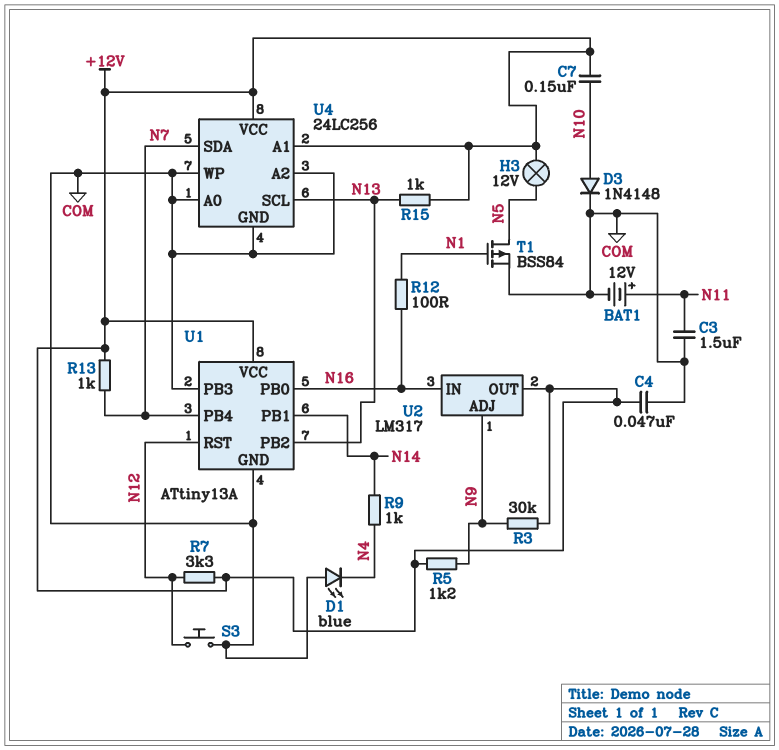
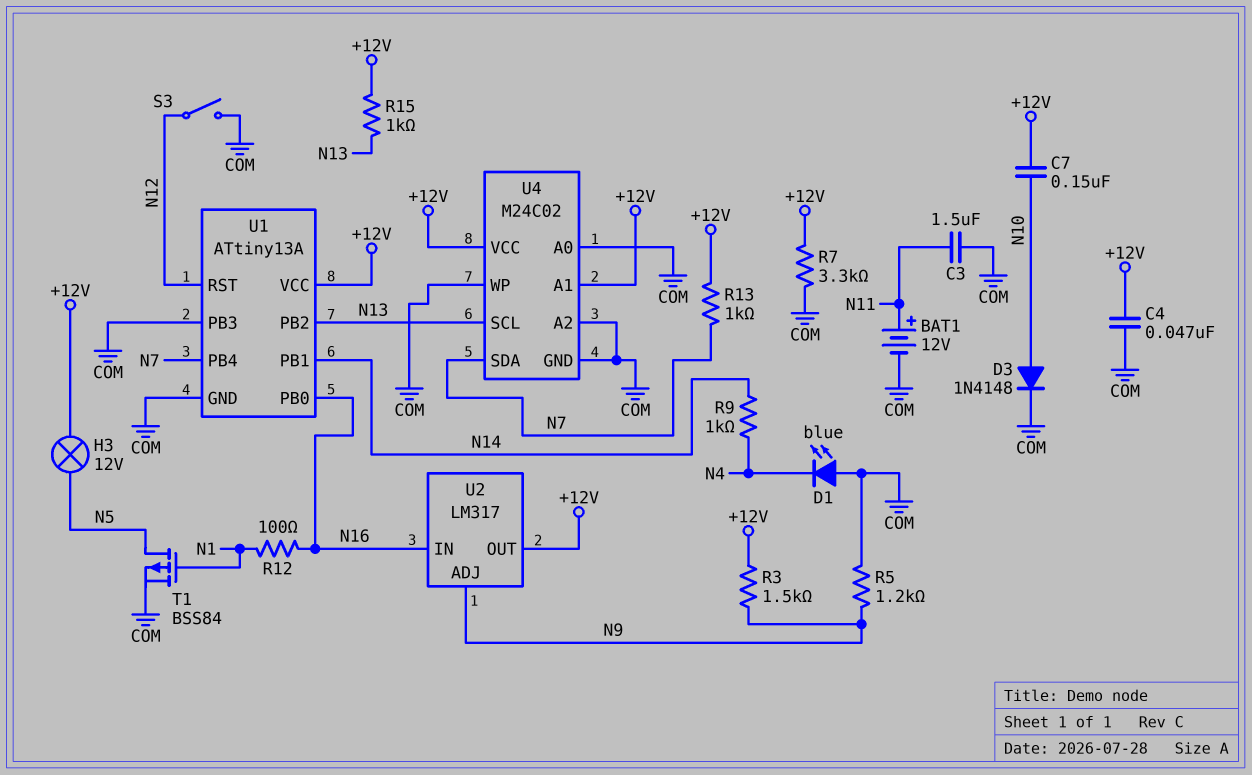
R3: 30k (+12V, N9) -> 1.5k (+12V, N9)
R5: 1.2k (+12V, N9) -> 1.2k (COM, N9)
R7: 3.3k (+12V, N12) -> 3.3k (+12V, COM)
S3: button (COM, N12) -> switch (COM, N12)
U4: 24LC256 -> M24C02

